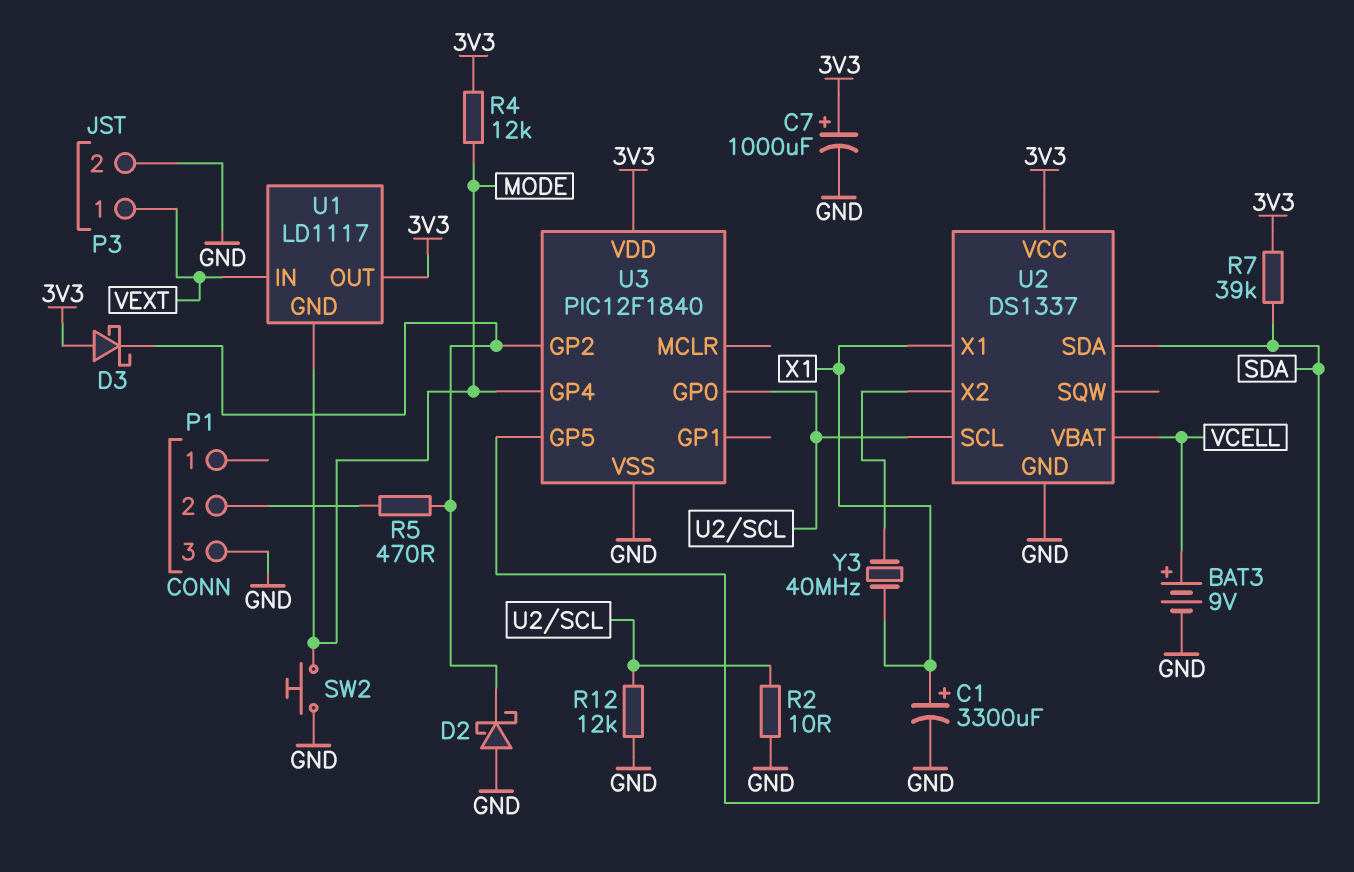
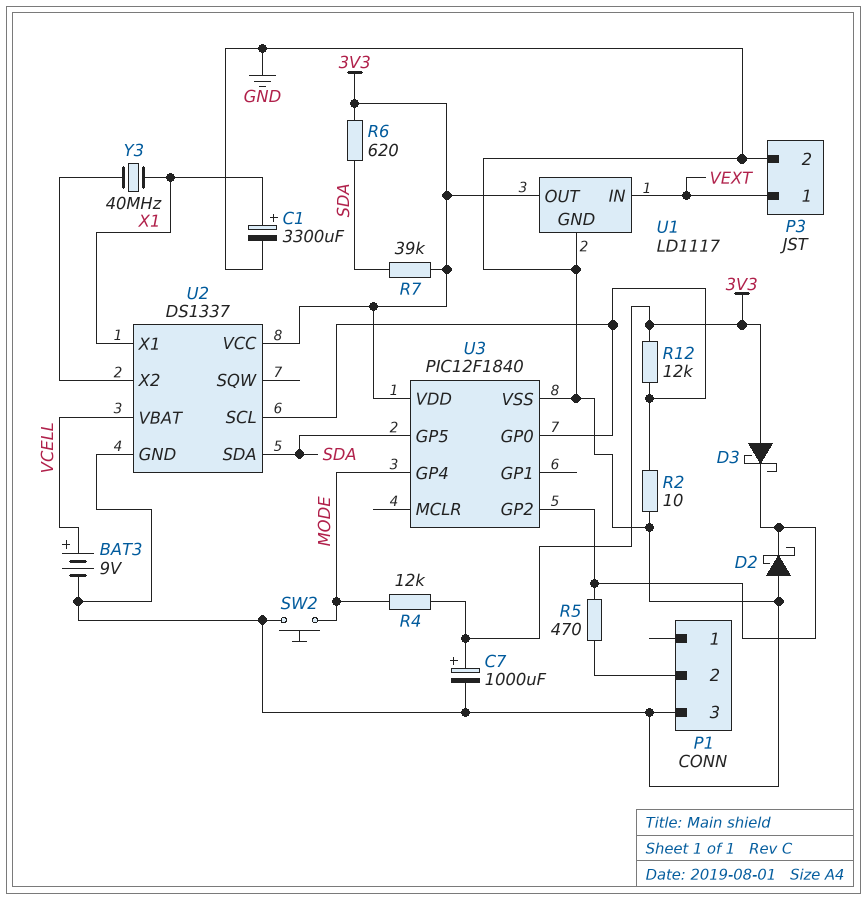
R6: none -> 620 (3V3, SDA)
R12: 12k (GND, U2/SCL) -> 12k (3V3, U2/SCL)
U1 pin GND: MODE -> GND

